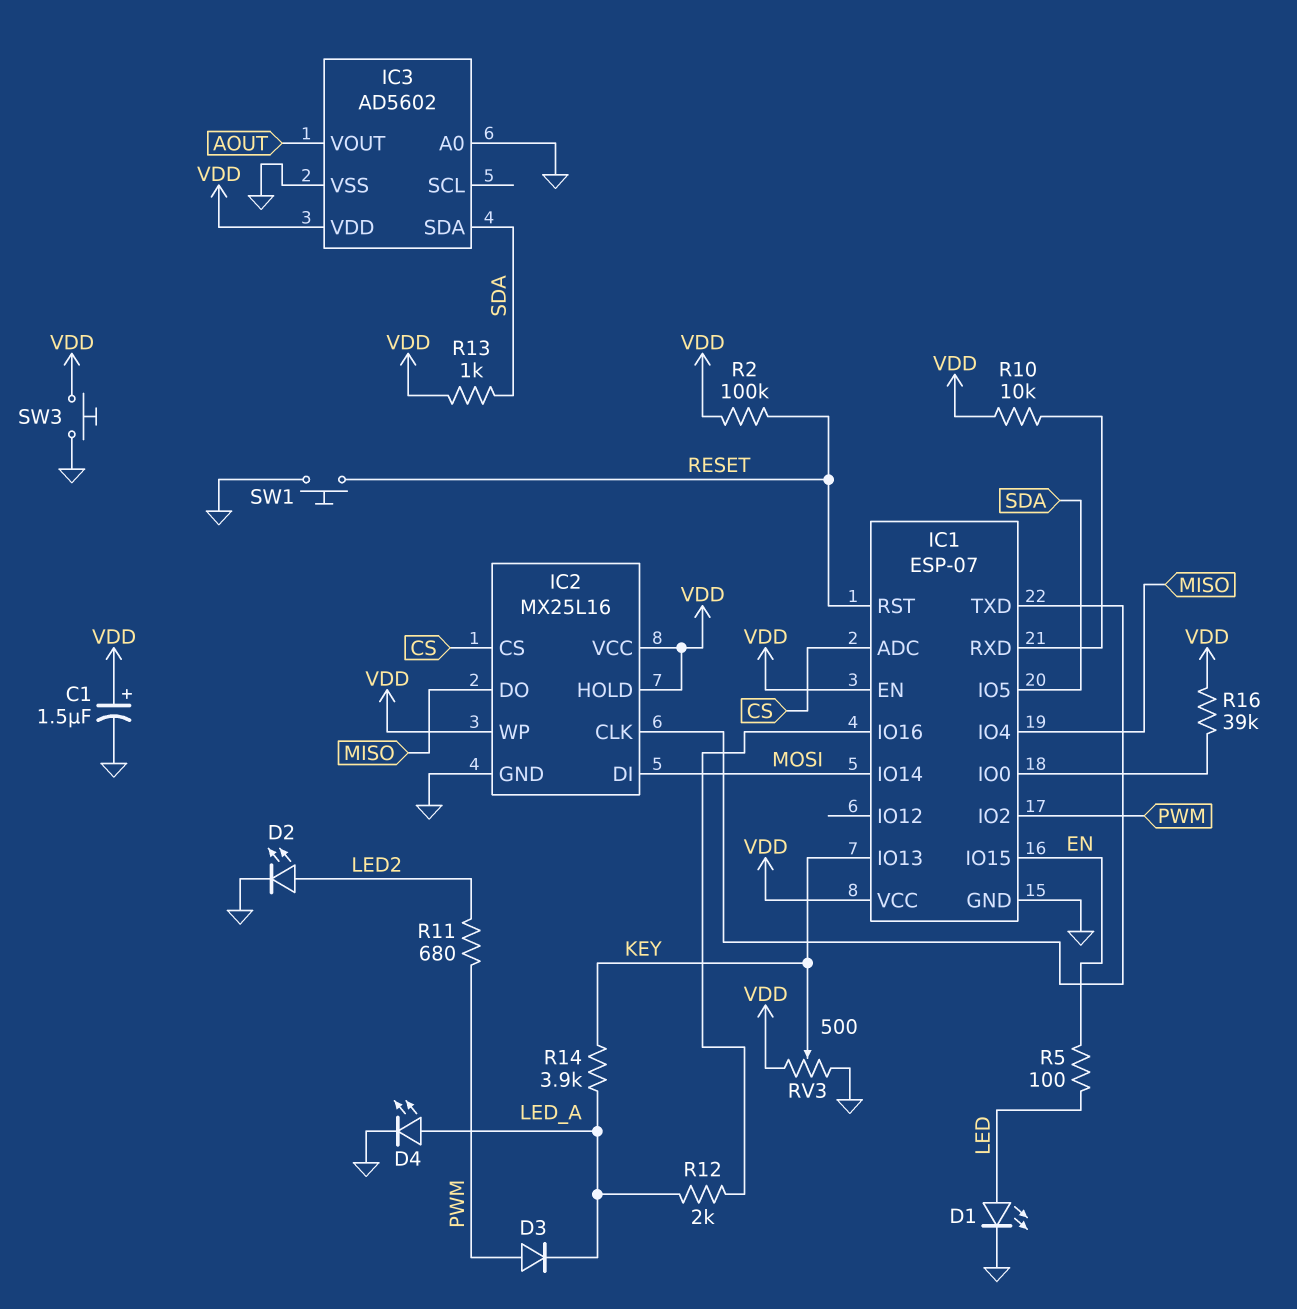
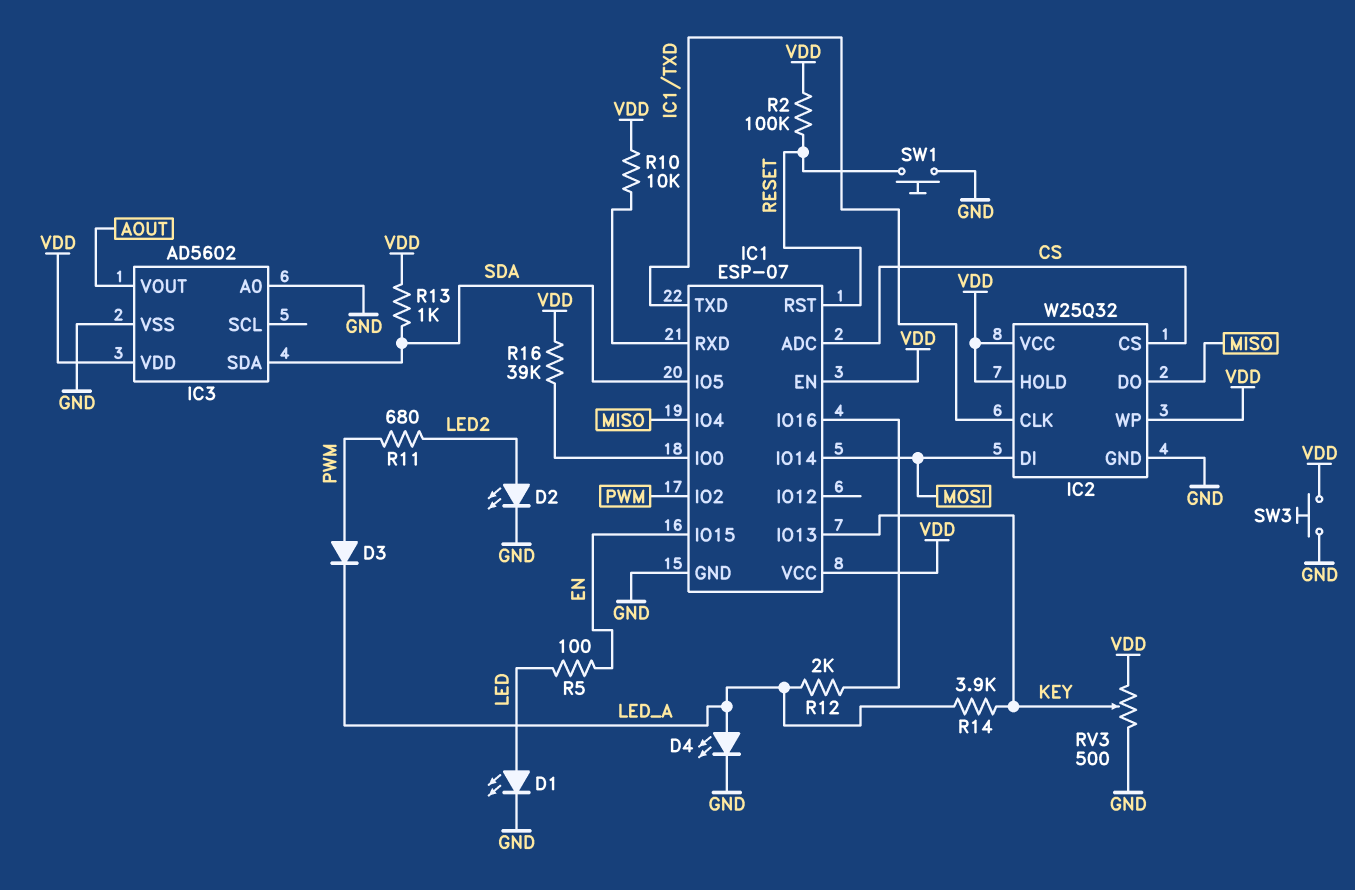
C1: 1.5uF (plus VDD, minus GND) -> none
IC2: MX25L16 -> W25Q32

